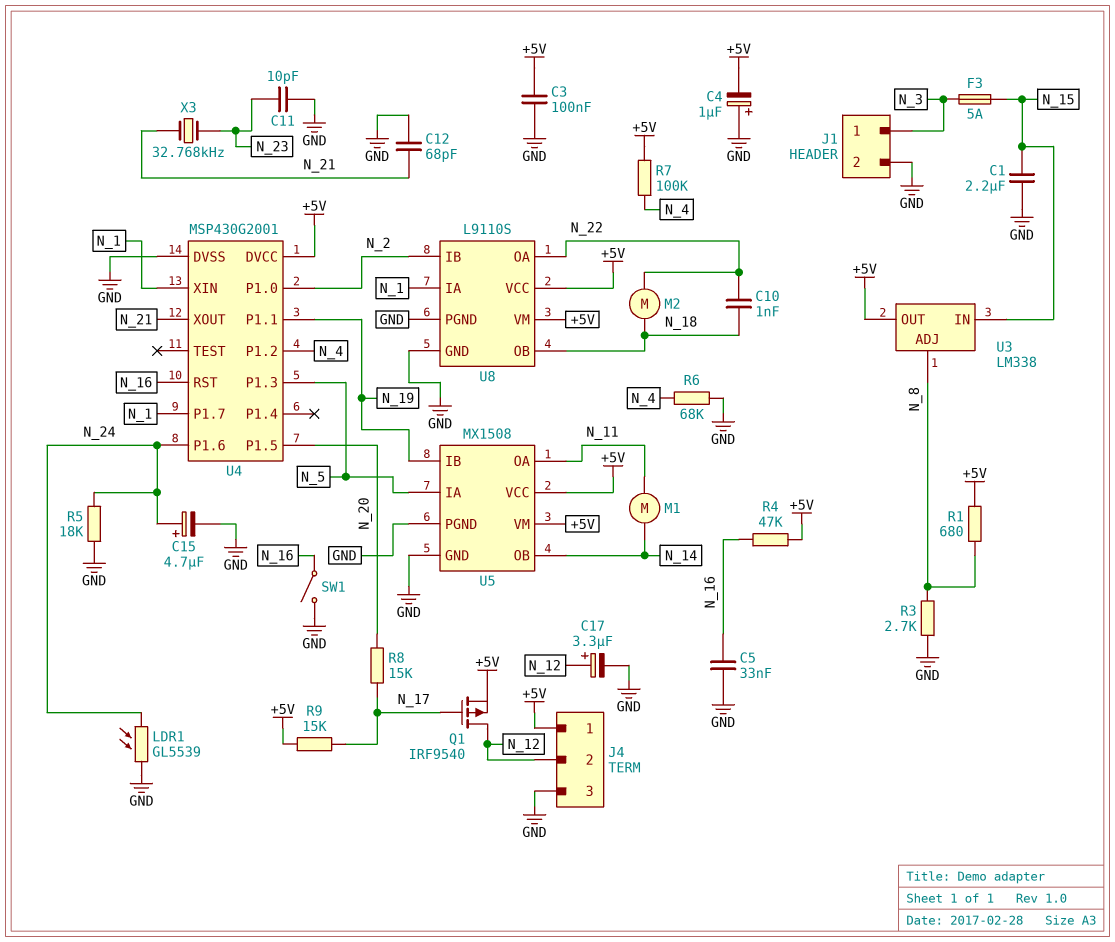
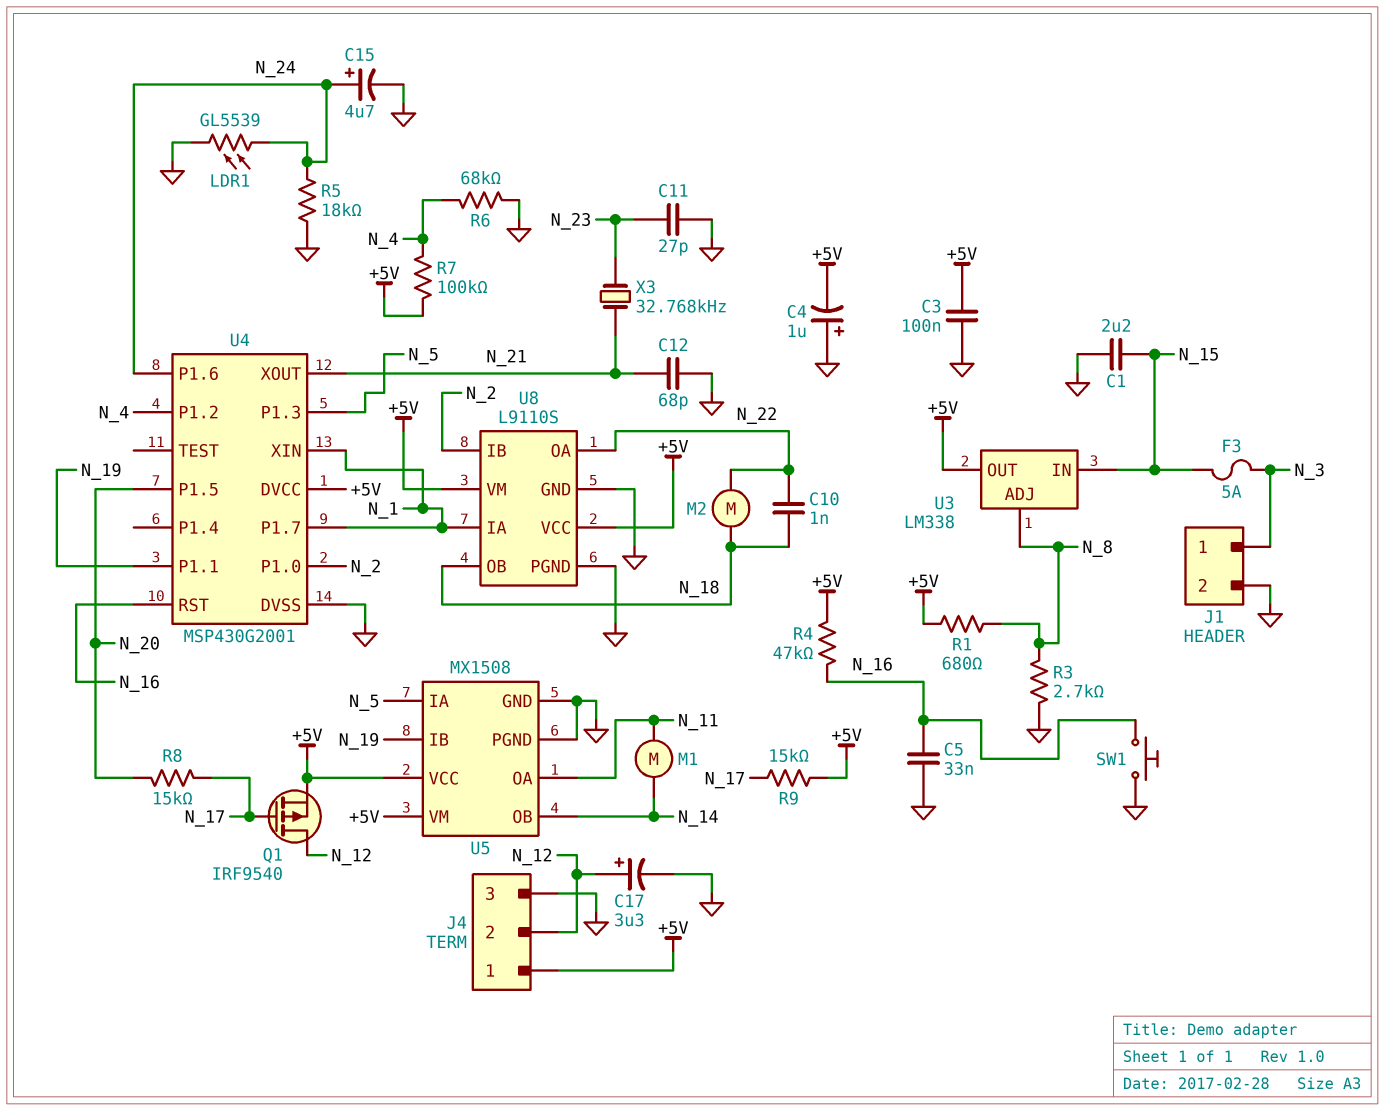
C11: 10pF (GND, N_23) -> 27pF (GND, N_23)
SW1: switch (GND, N_16) -> button (GND, N_16)

